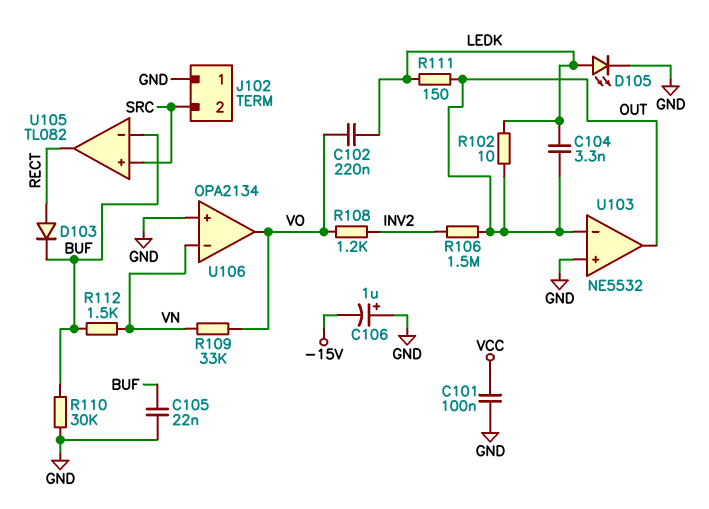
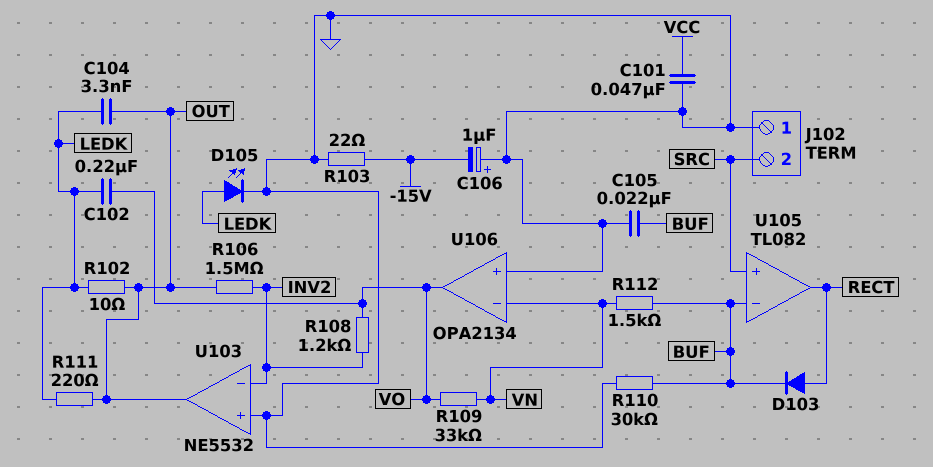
C101: 100nF (GND, VCC) -> 47nF (GND, VCC)
R103: none -> 22 (-15V, GND)
R111: 150 (LEDK, OUT) -> 220 (LEDK, OUT)
U103 pin in-: OUT -> INV2

